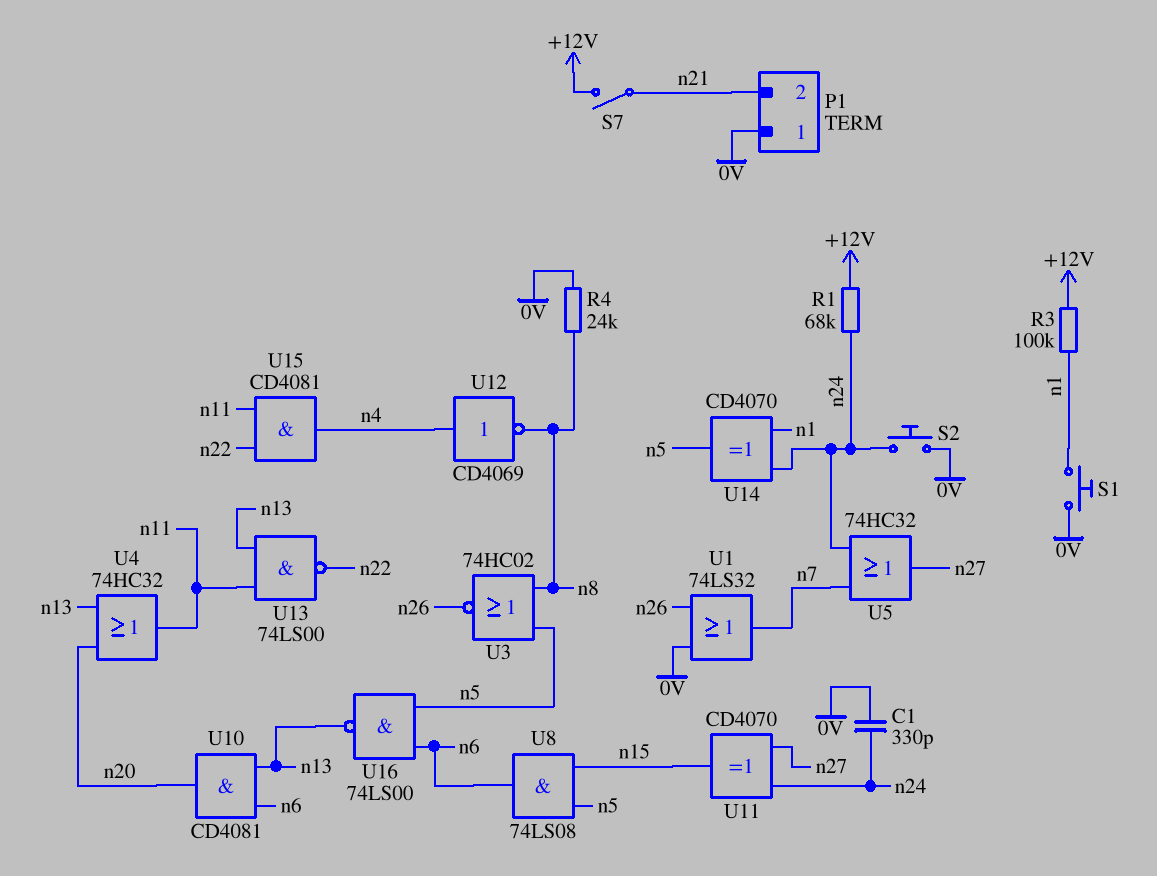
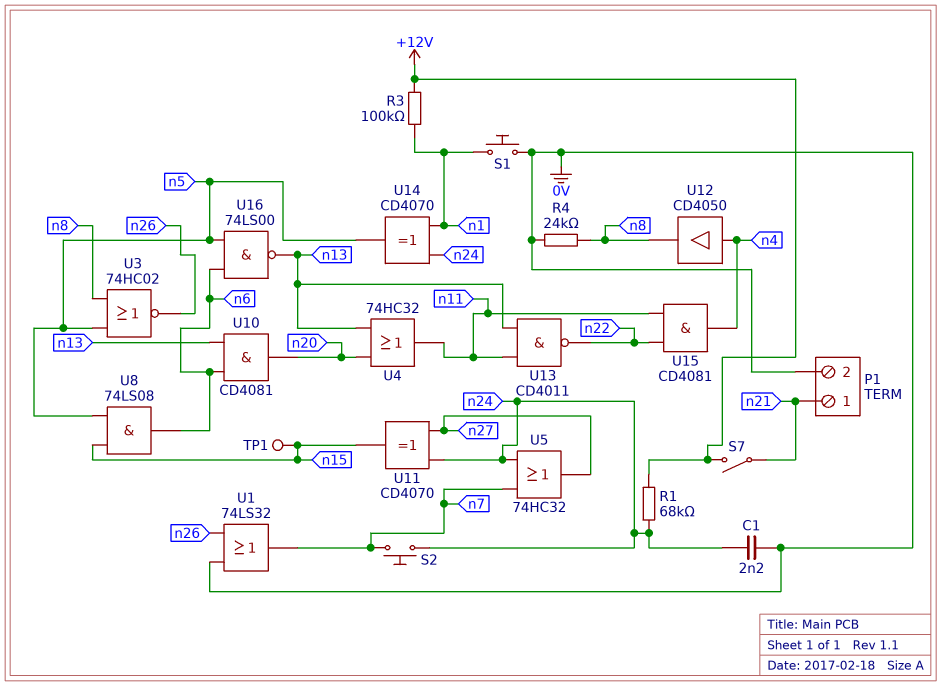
C1: 330pF (0V, n24) -> 2.2nF (0V, n24)
P1 pin 1: 0V -> n21
P1 pin 2: n21 -> 0V
S2: button (0V, n24) -> button (n7, n24)
TP1: none -> test point (n15)
U12: NOT CD4069 (in n4, out n8) -> buffer CD4050 (in n4, out n8)
U13: NAND 74LS00 (in n11, in n13, out n22) -> NAND CD4011 (in n11, in n13, out n22)

